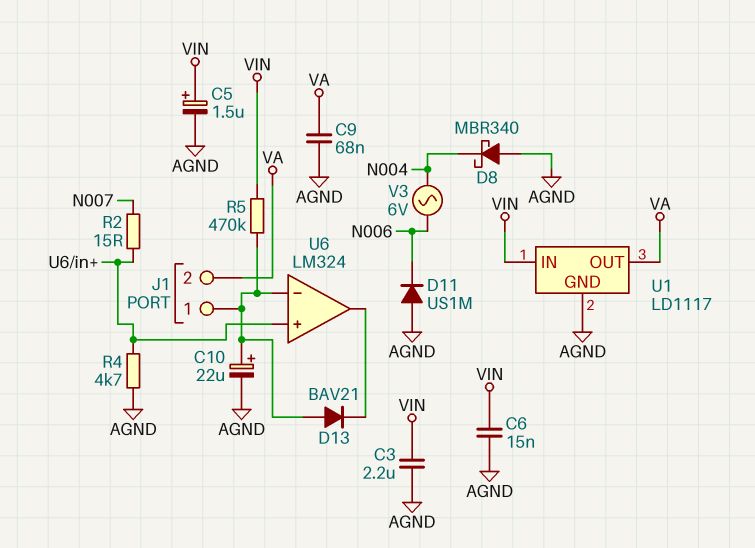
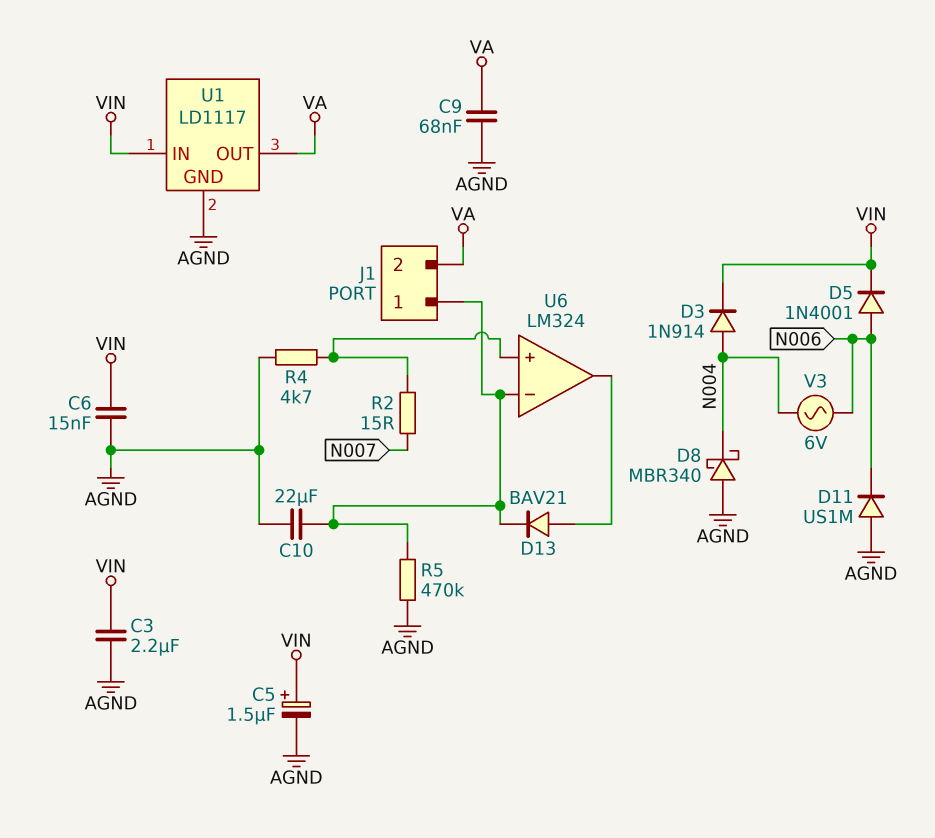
C10: 22uF (plus J1/1, minus AGND) -> 22uF (AGND, J1/1)
D3: none -> diode 1N914 (A N004, K VIN)
D5: none -> diode 1N4001 (A N006, K VIN)
D13: diode BAV21 (A J1/1, K U6/out) -> diode BAV21 (A U6/out, K J1/1)
R5: 470k (J1/1, VIN) -> 470k (AGND, J1/1)

